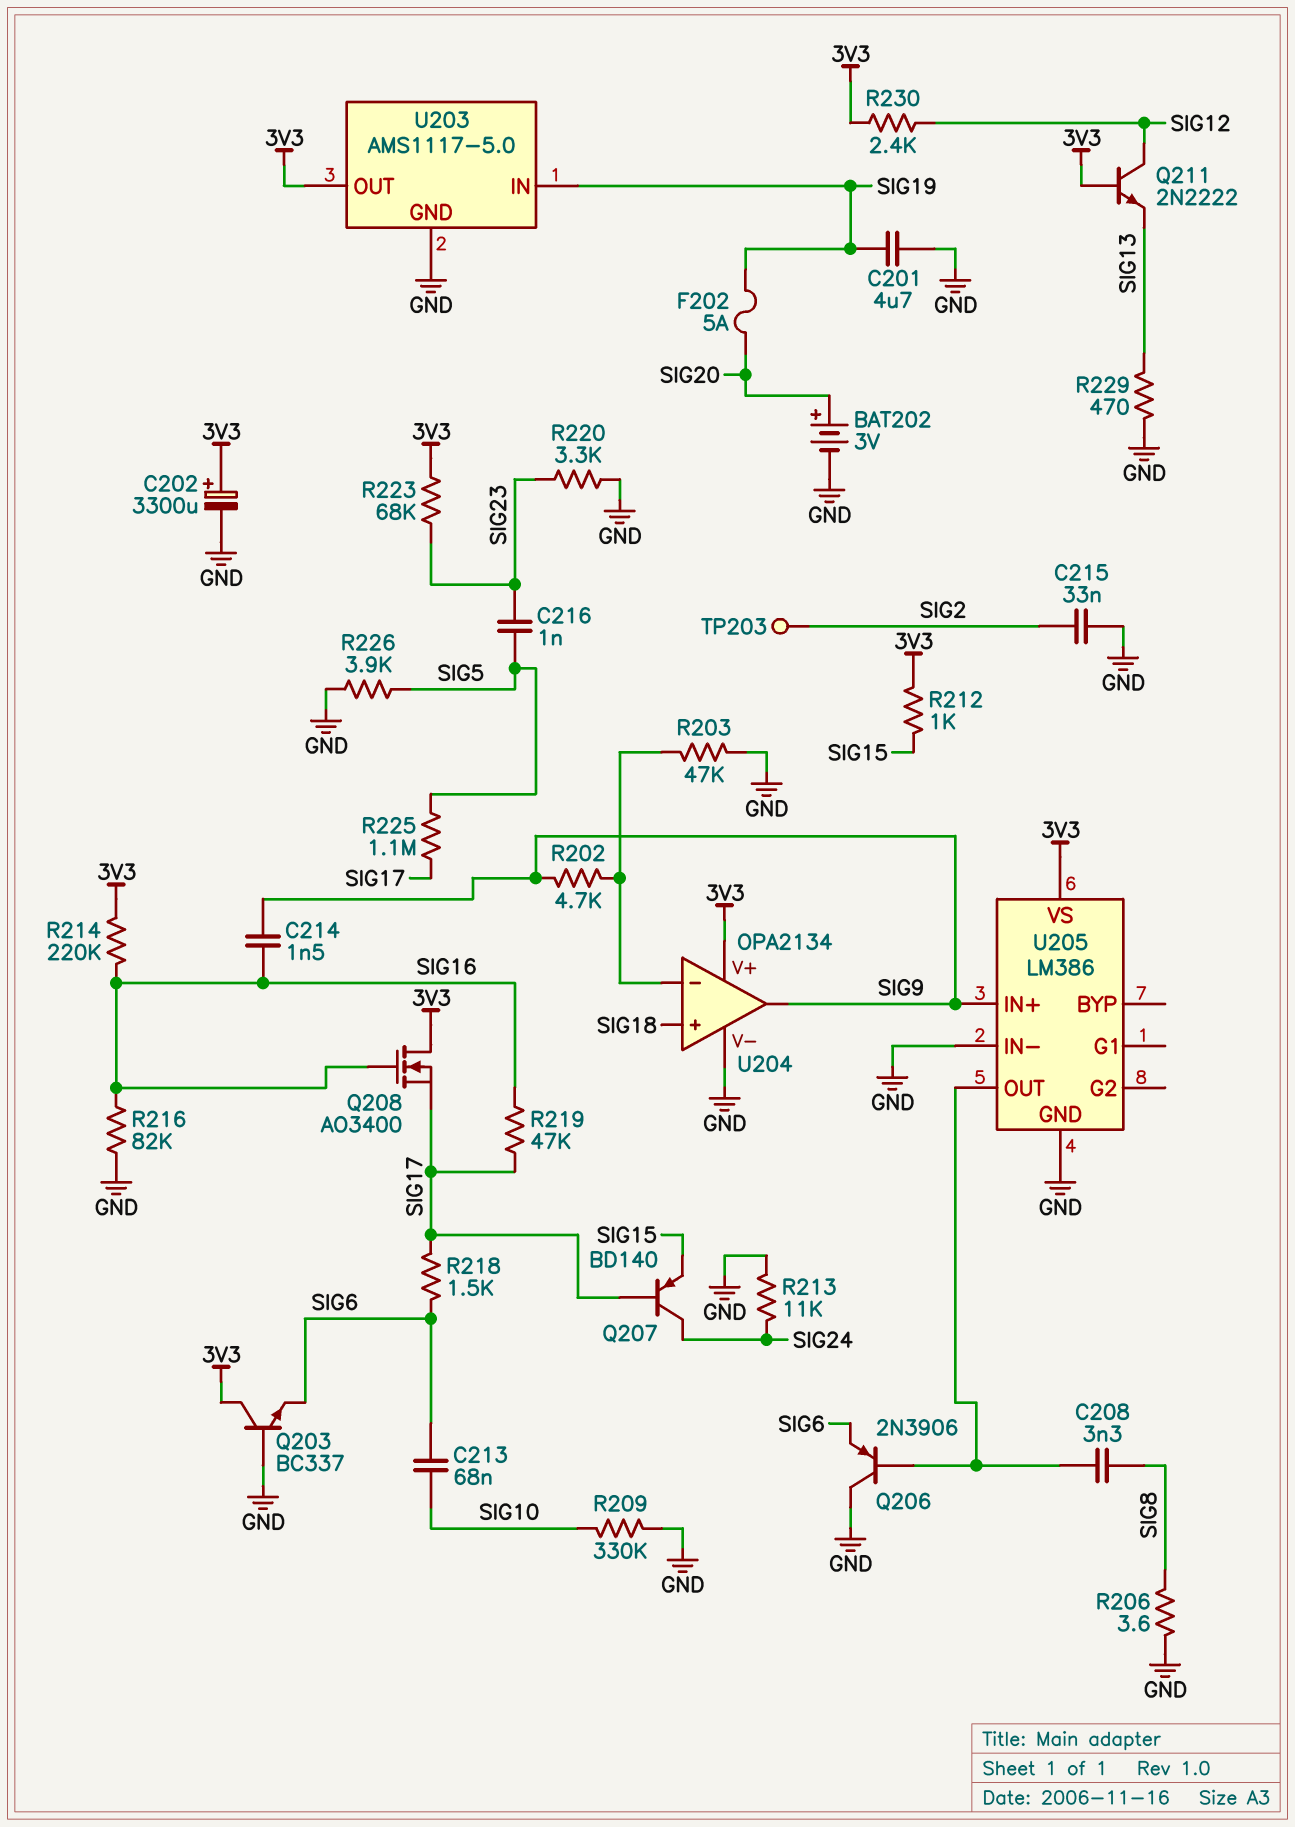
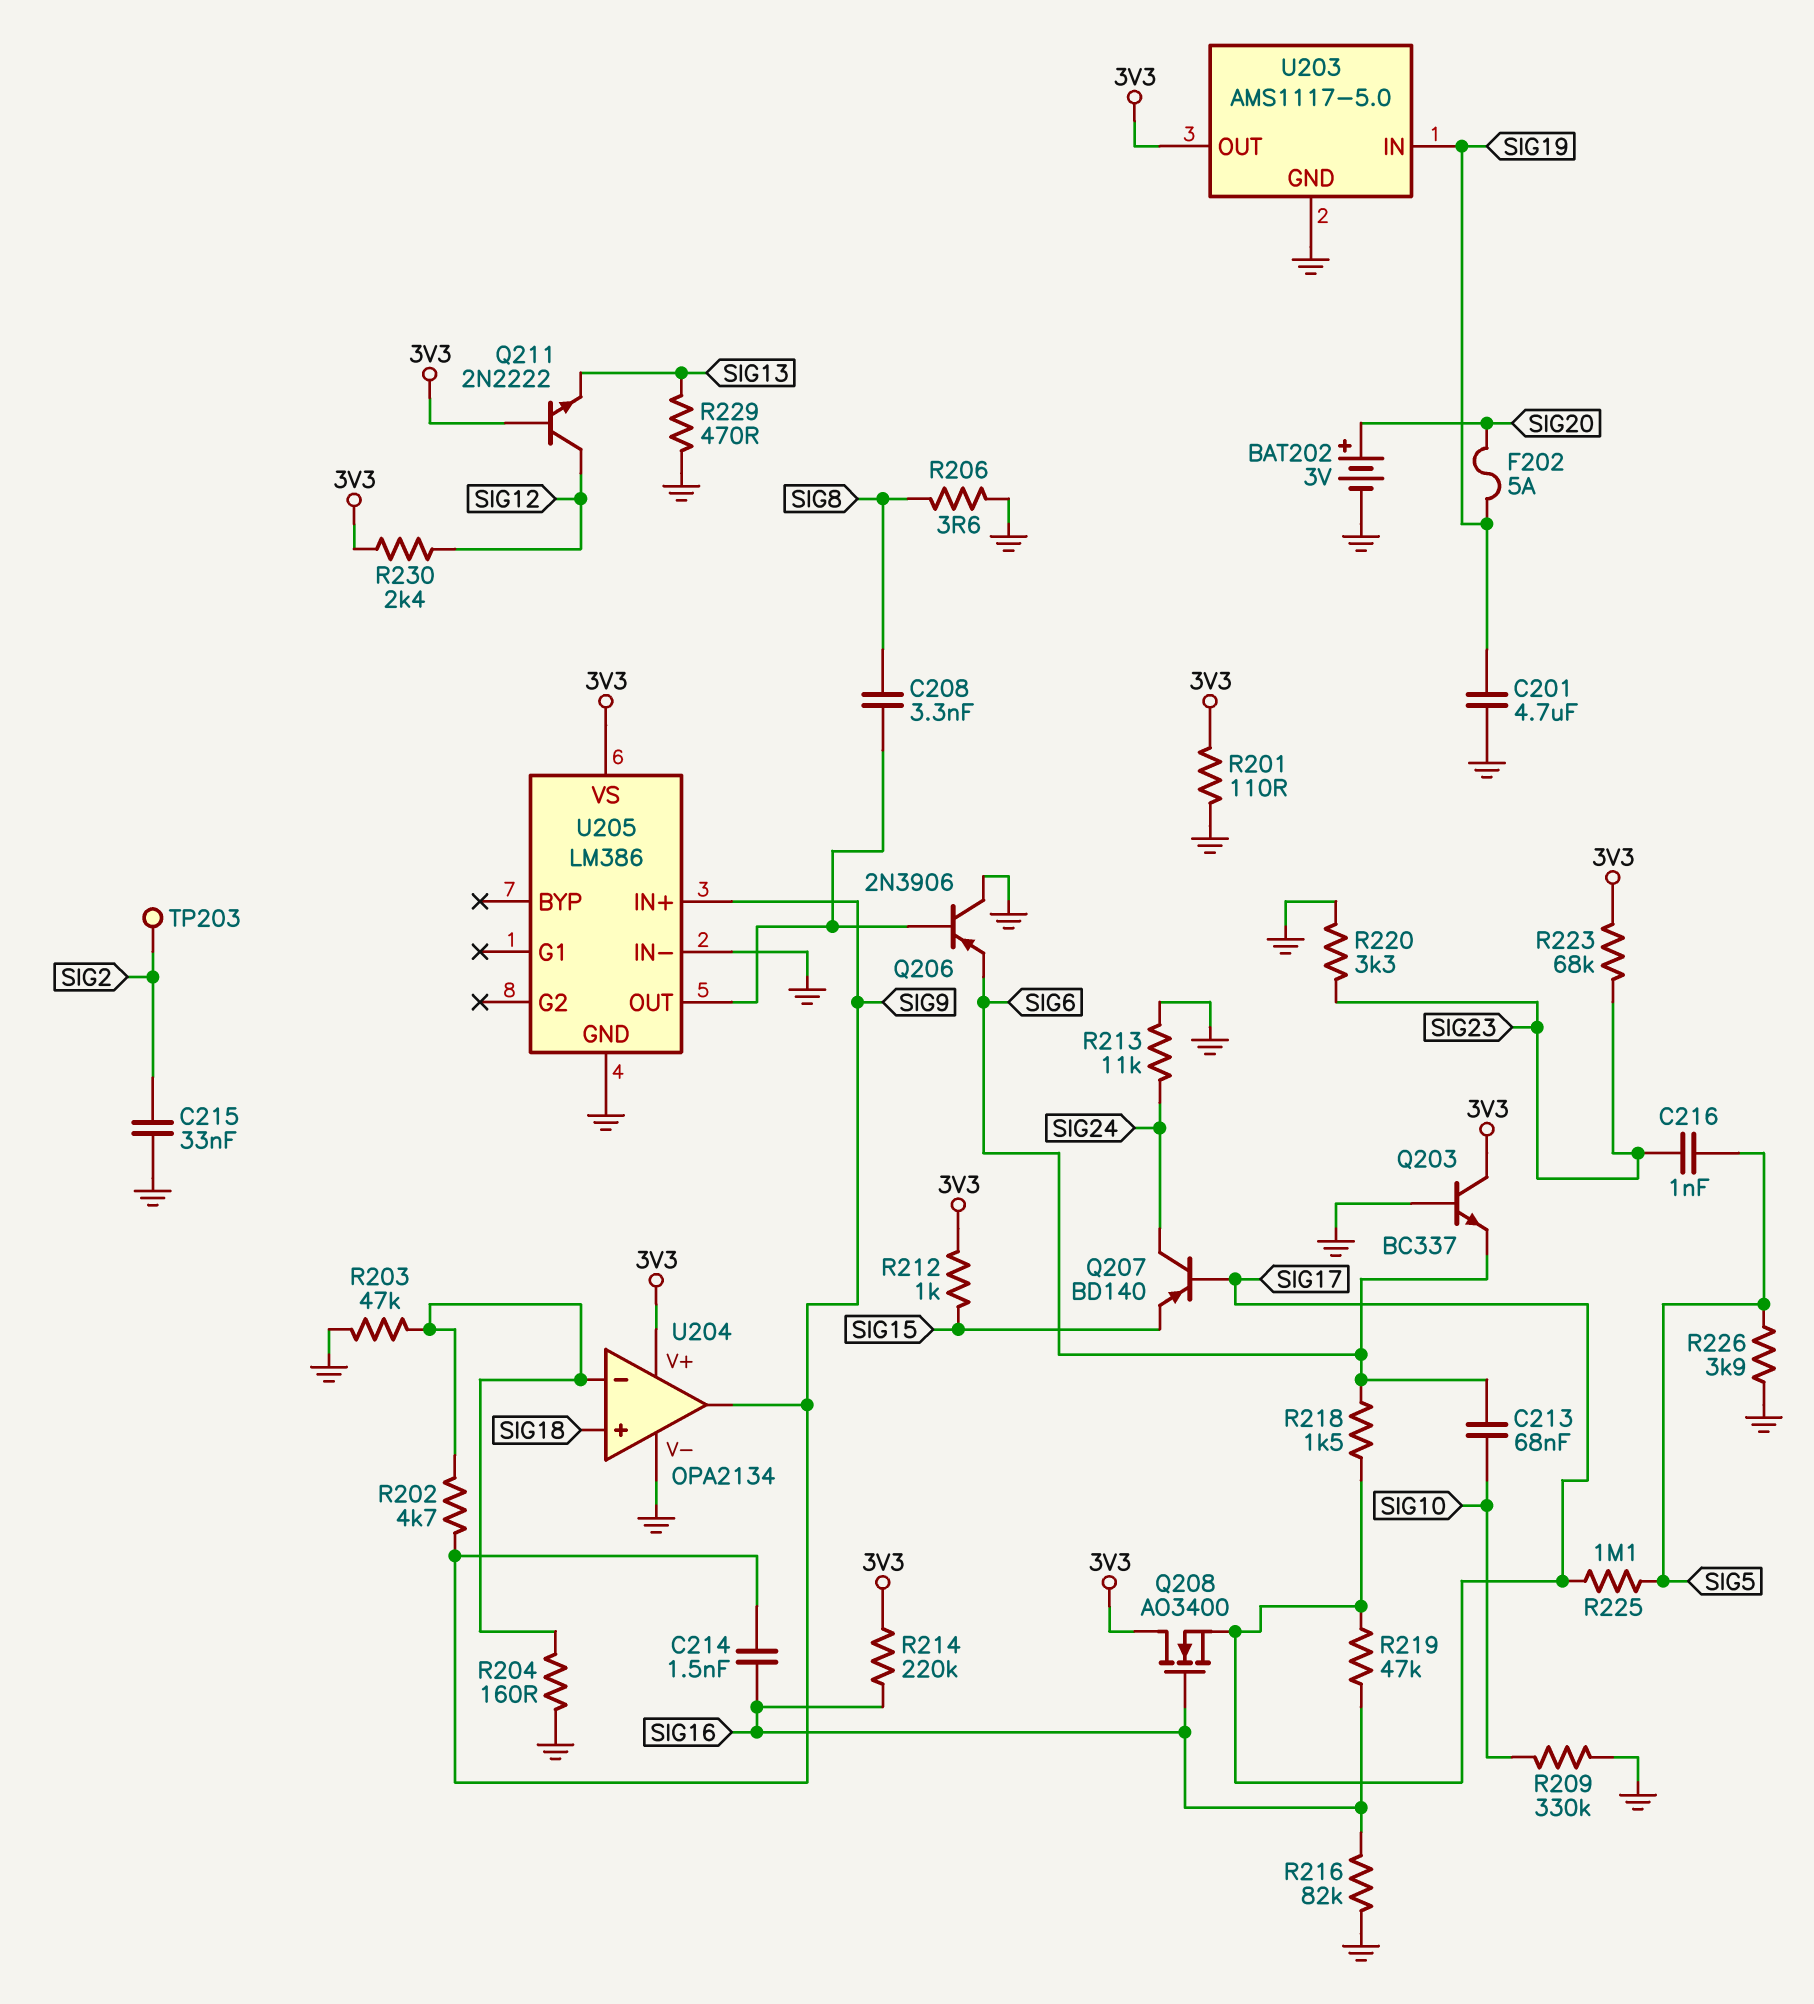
C202: 3300uF (plus 3V3, minus GND) -> none
R201: none -> 110 (3V3, GND)
R204: none -> 160 (GND, U204/in-)

